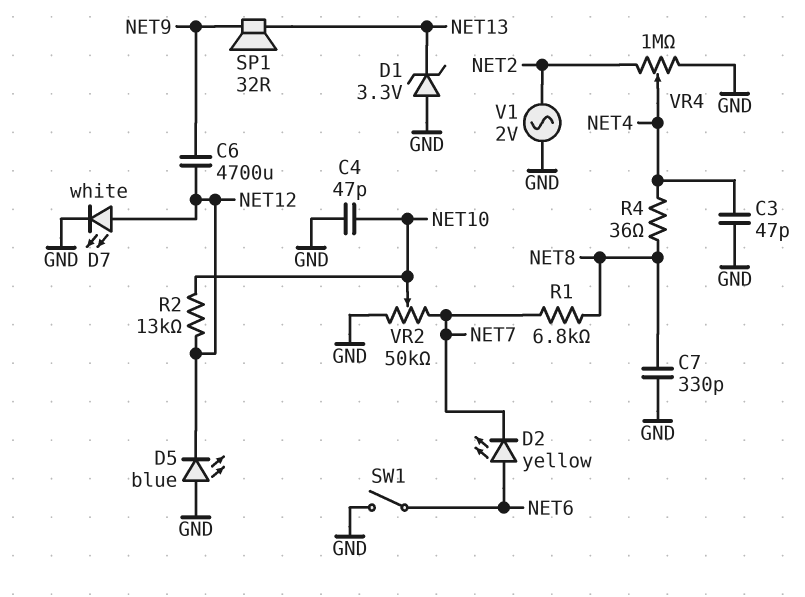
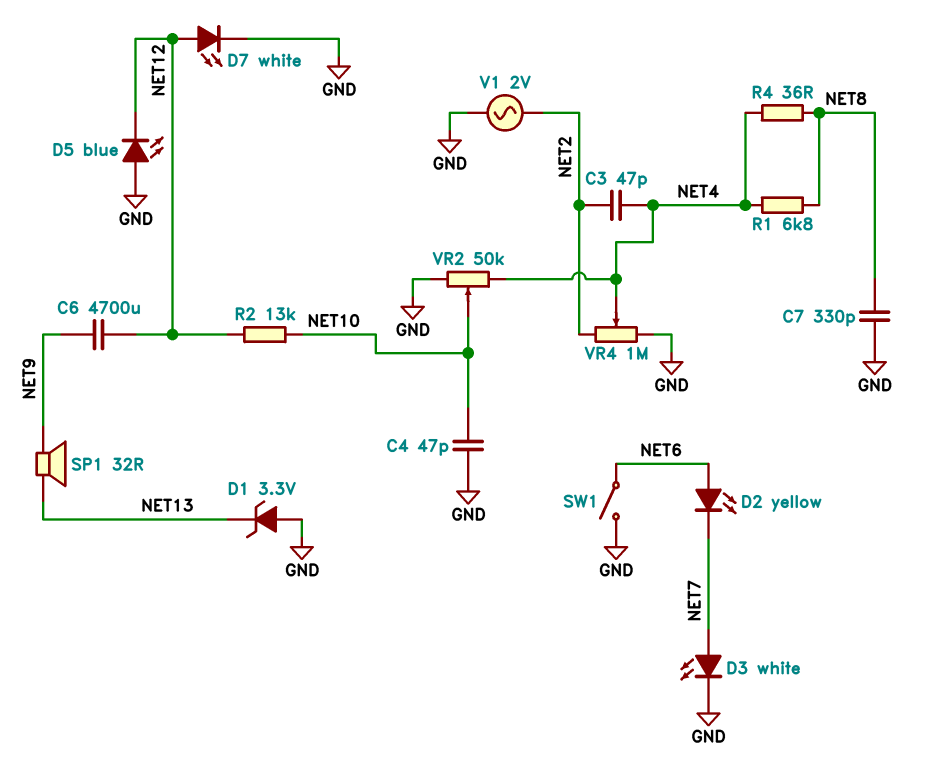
C3: 47pF (GND, NET4) -> 47pF (NET2, NET4)
D3: none -> LED white (A NET7, K GND)
R1: 6.8k (NET7, NET8) -> 6.8k (NET4, NET8)
VR2: 50k (GND, NET7, wiper NET10) -> 50k (GND, NET4, wiper NET10)

